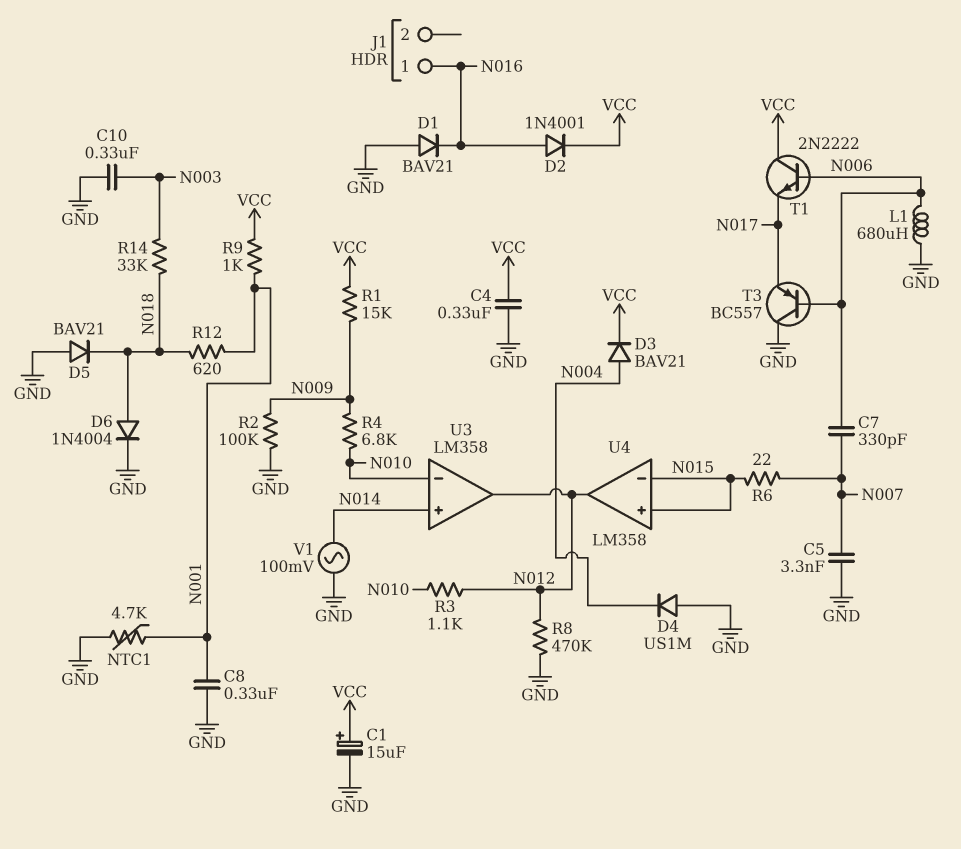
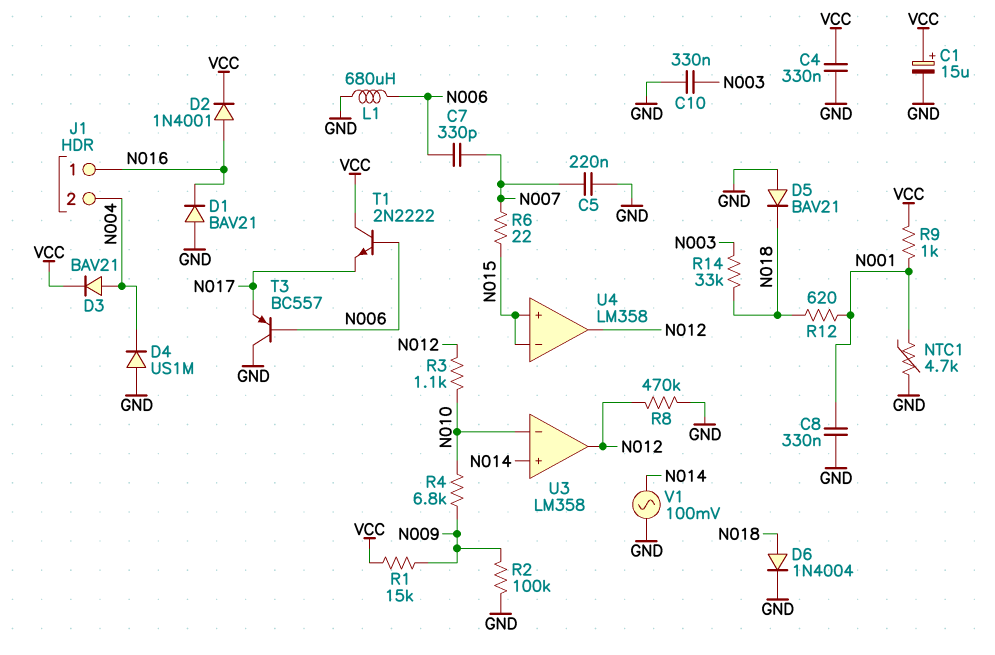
C5: 3.3nF (GND, N007) -> 220nF (GND, N007)
J1 pin 2: none -> N004

